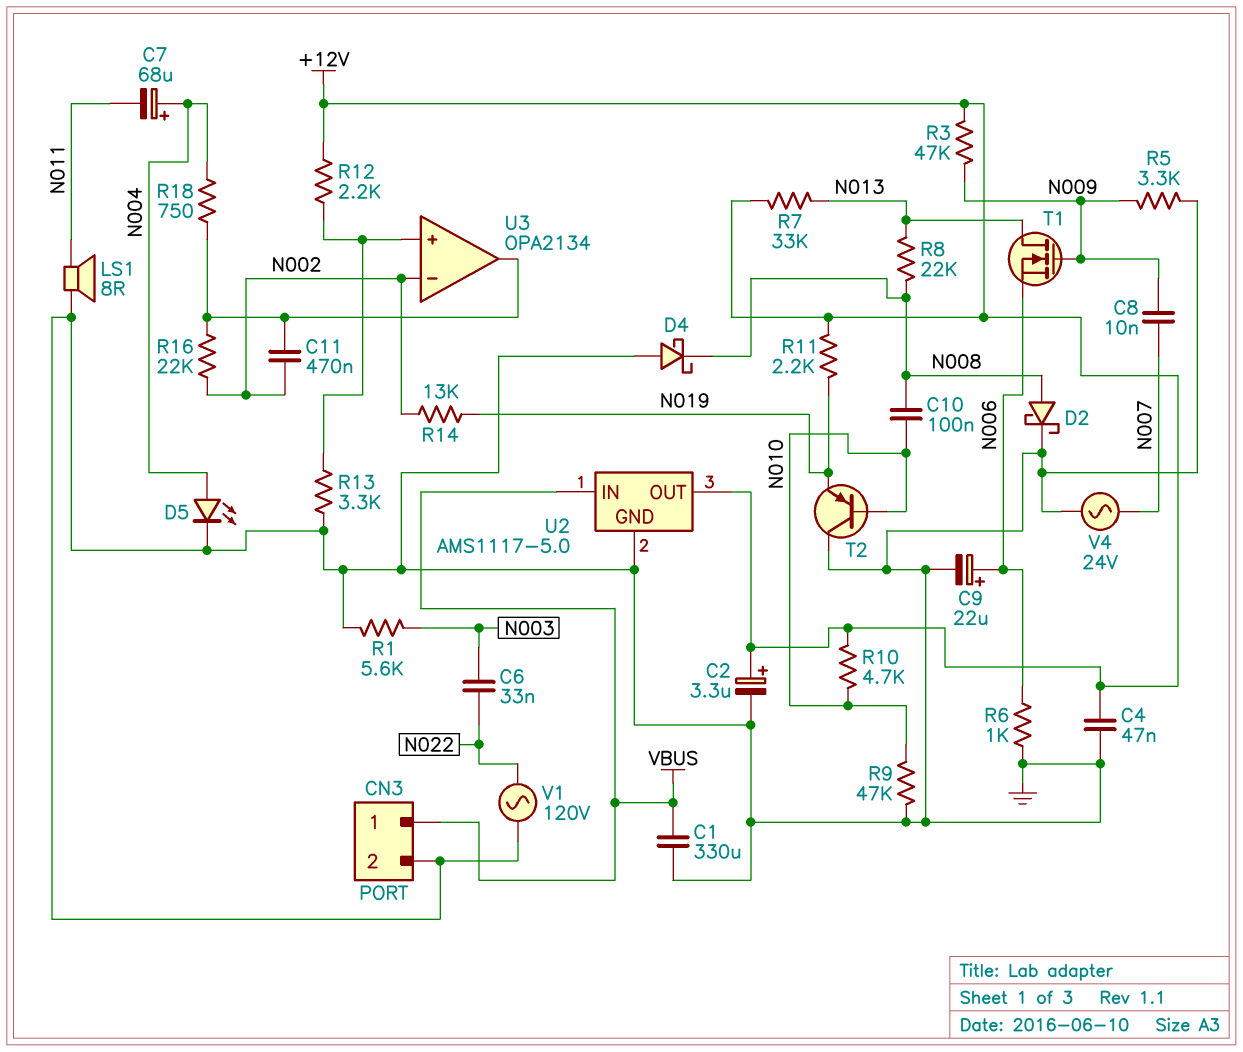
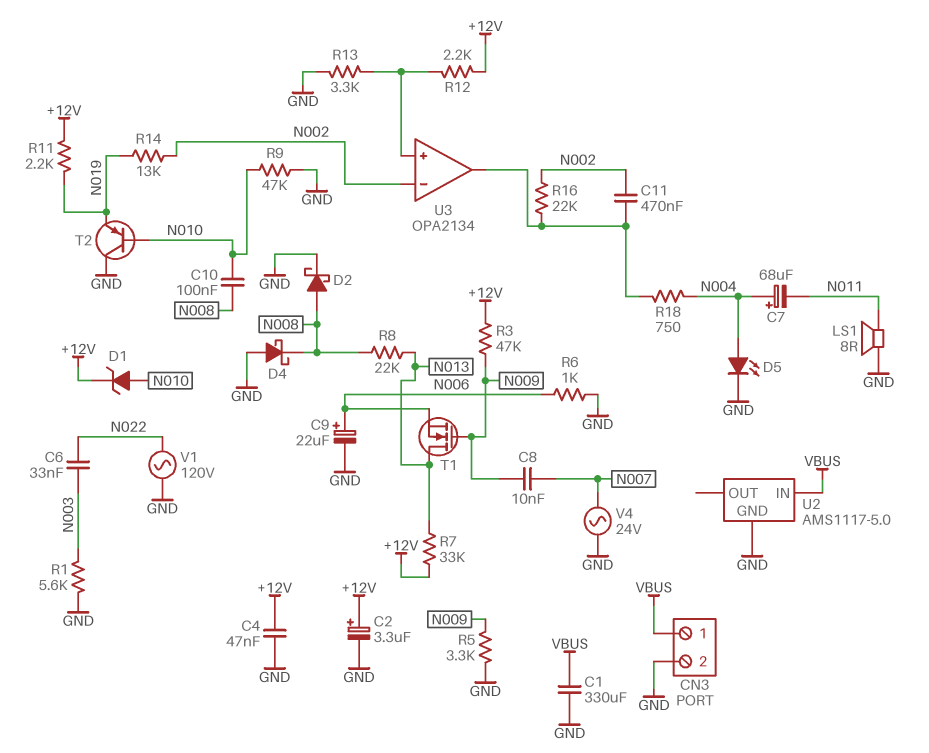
D1: none -> zener (A N010, K +12V)
R10: 4.7k (+12V, N010) -> none
U2 pin OUT: +12V -> none

